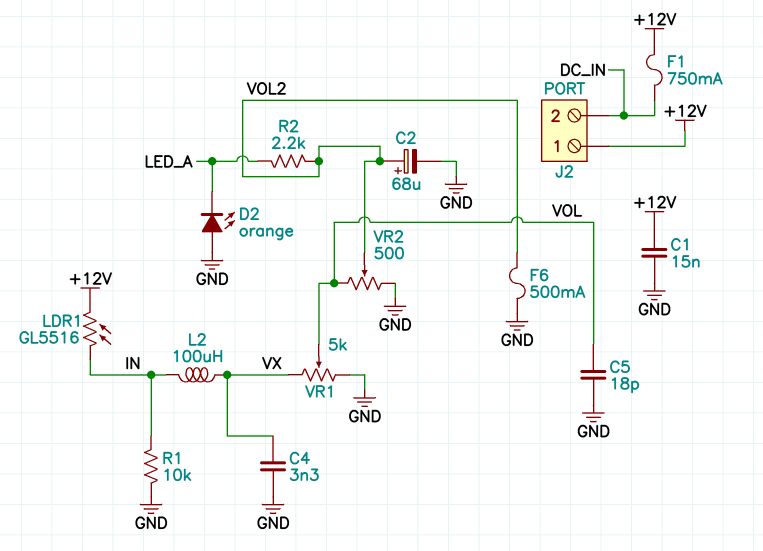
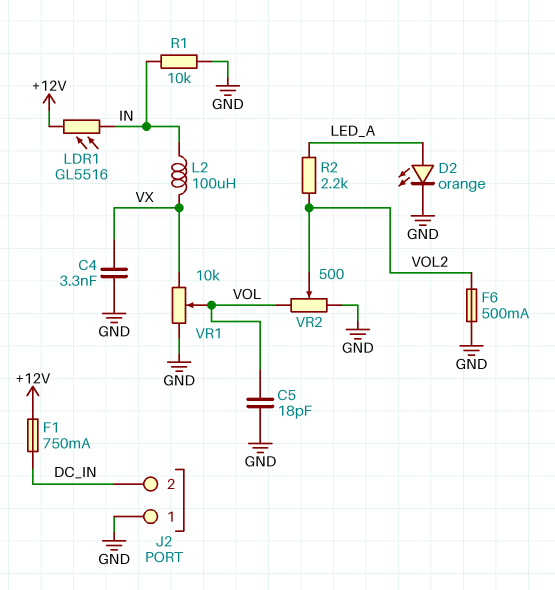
C1: 15nF (+12V, GND) -> none
C2: 68uF (plus VOL2, minus GND) -> none
D2: LED orange (A GND, K LED_A) -> LED orange (A LED_A, K GND)
J2 pin 1: +12V -> GND
VR1: 5k (GND, VX, wiper VOL) -> 10k (GND, VX, wiper VOL)

